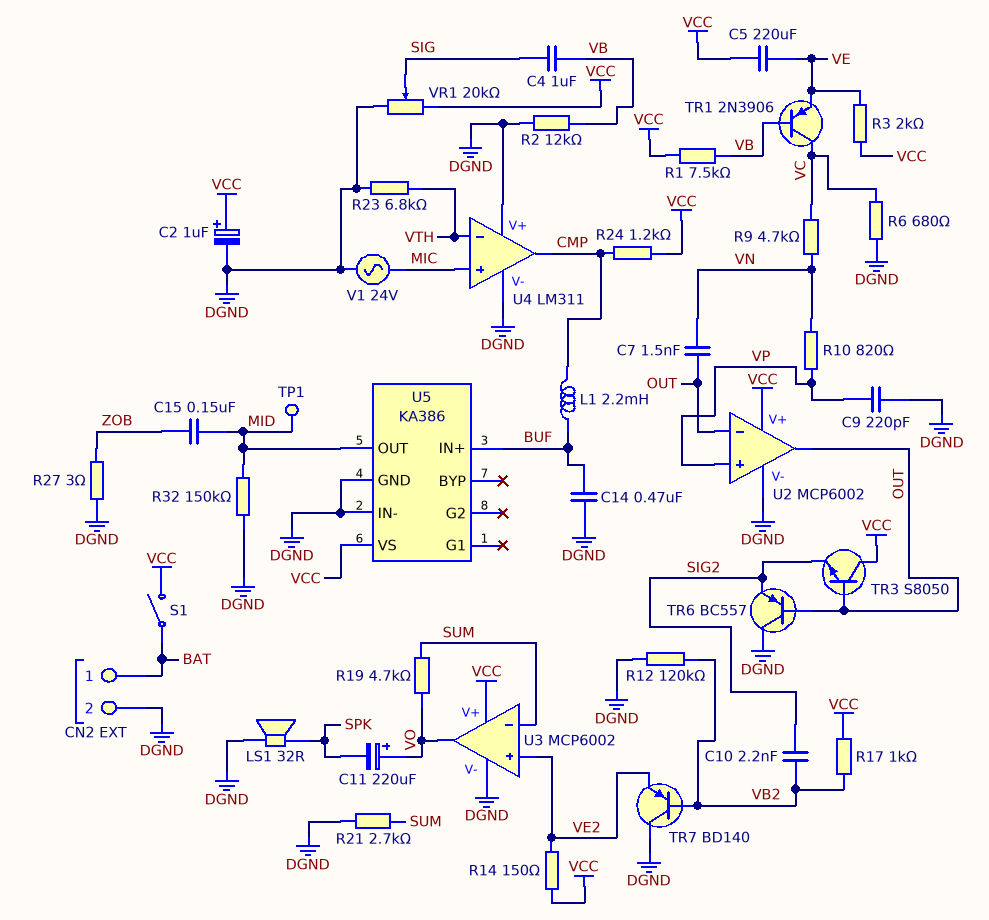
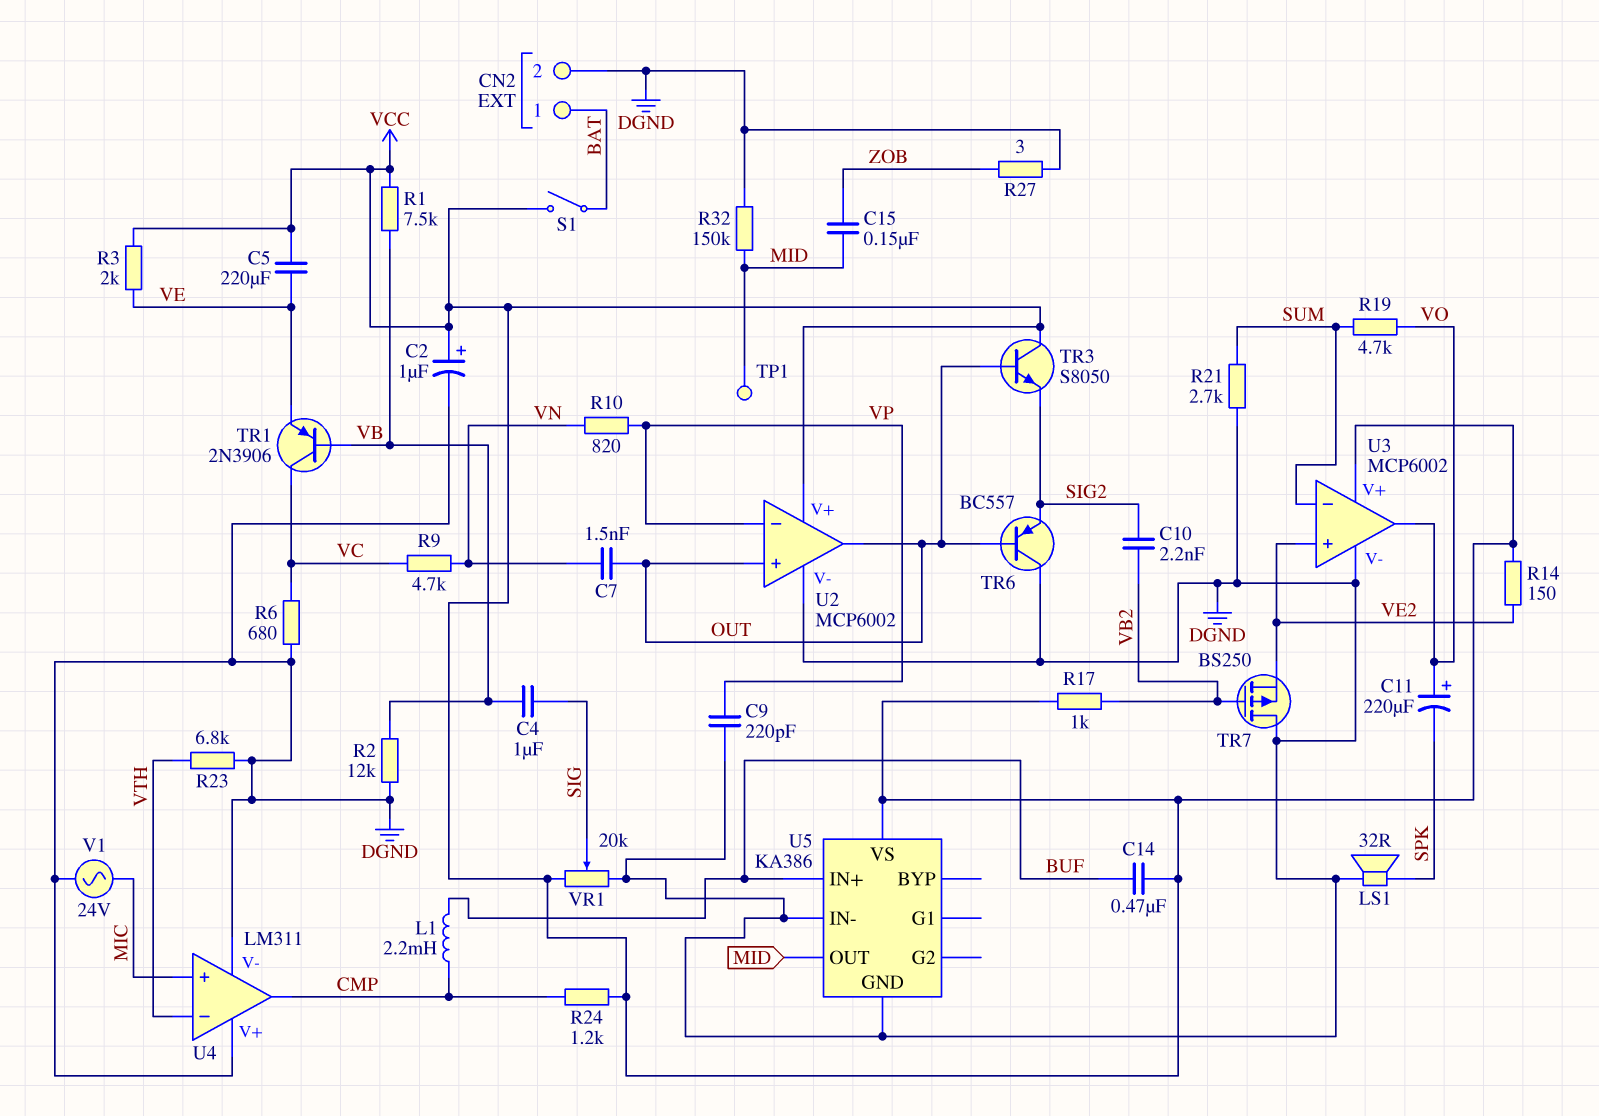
C14: 470nF (BUF, DGND) -> 470nF (BUF, VCC)
R12: 120k (DGND, VB2) -> none
TR7: PNP BD140 (B VB2, C DGND, E VE2) -> PMOS BS250 (G VB2, D DGND, S VE2)
U2 pin in+: VP -> OUT
U2 pin in-: OUT -> VP

